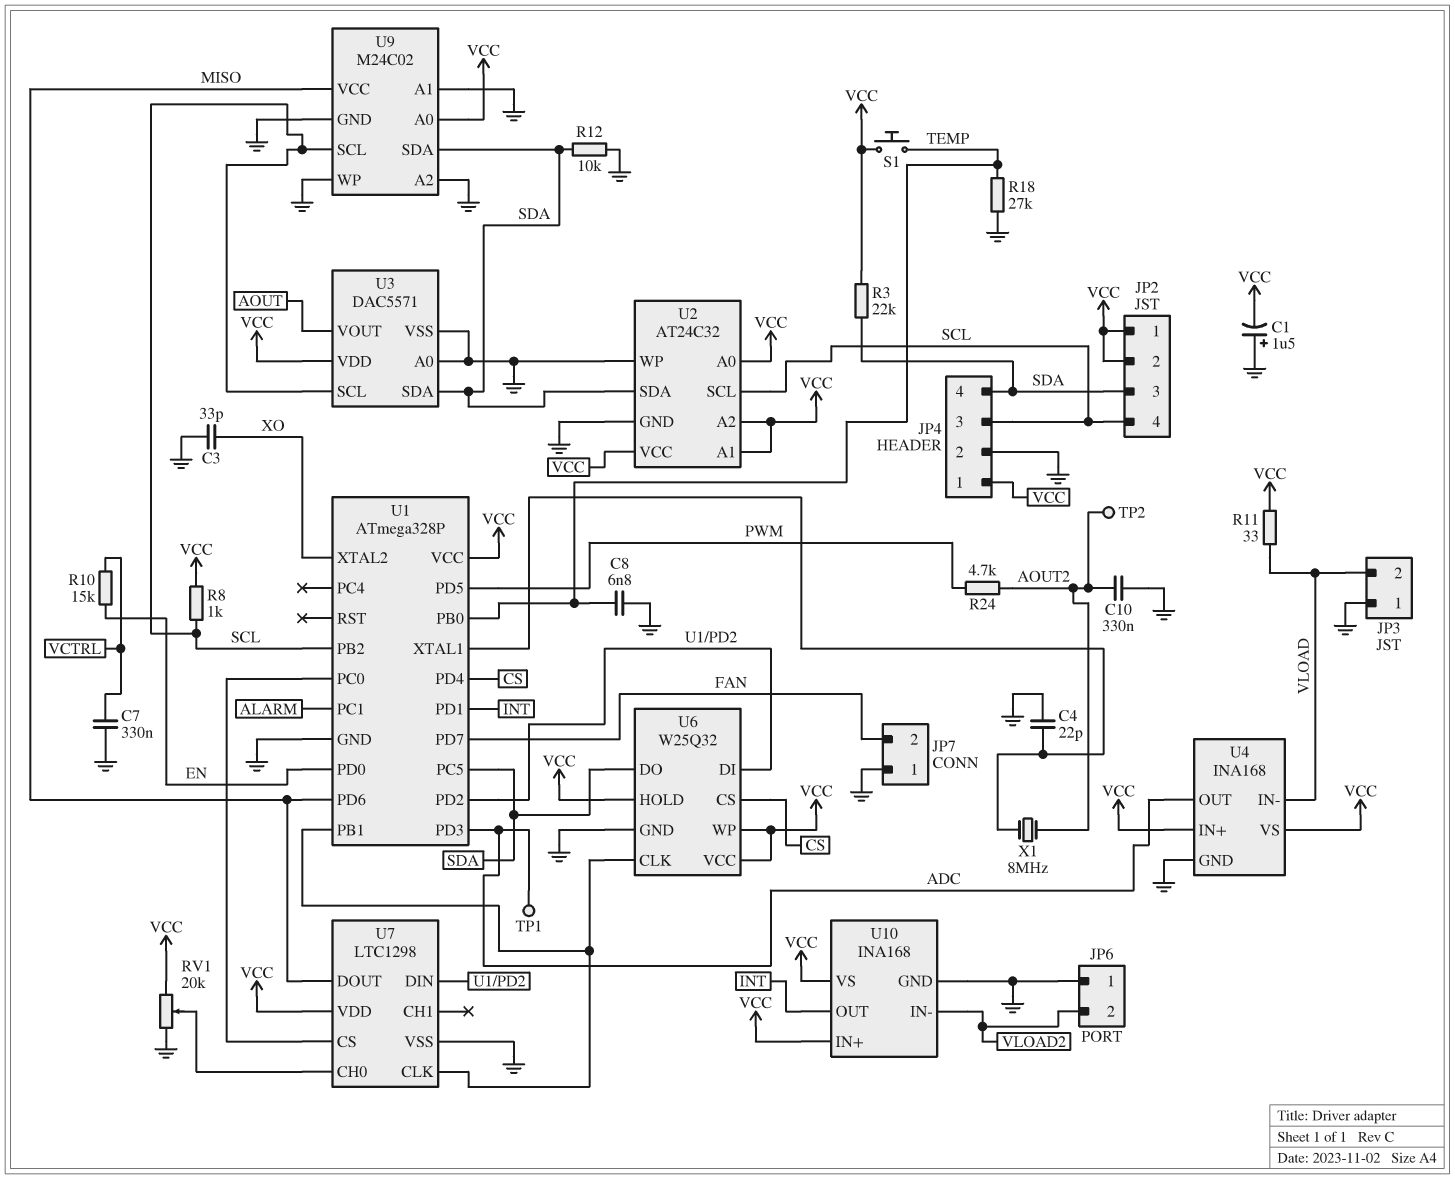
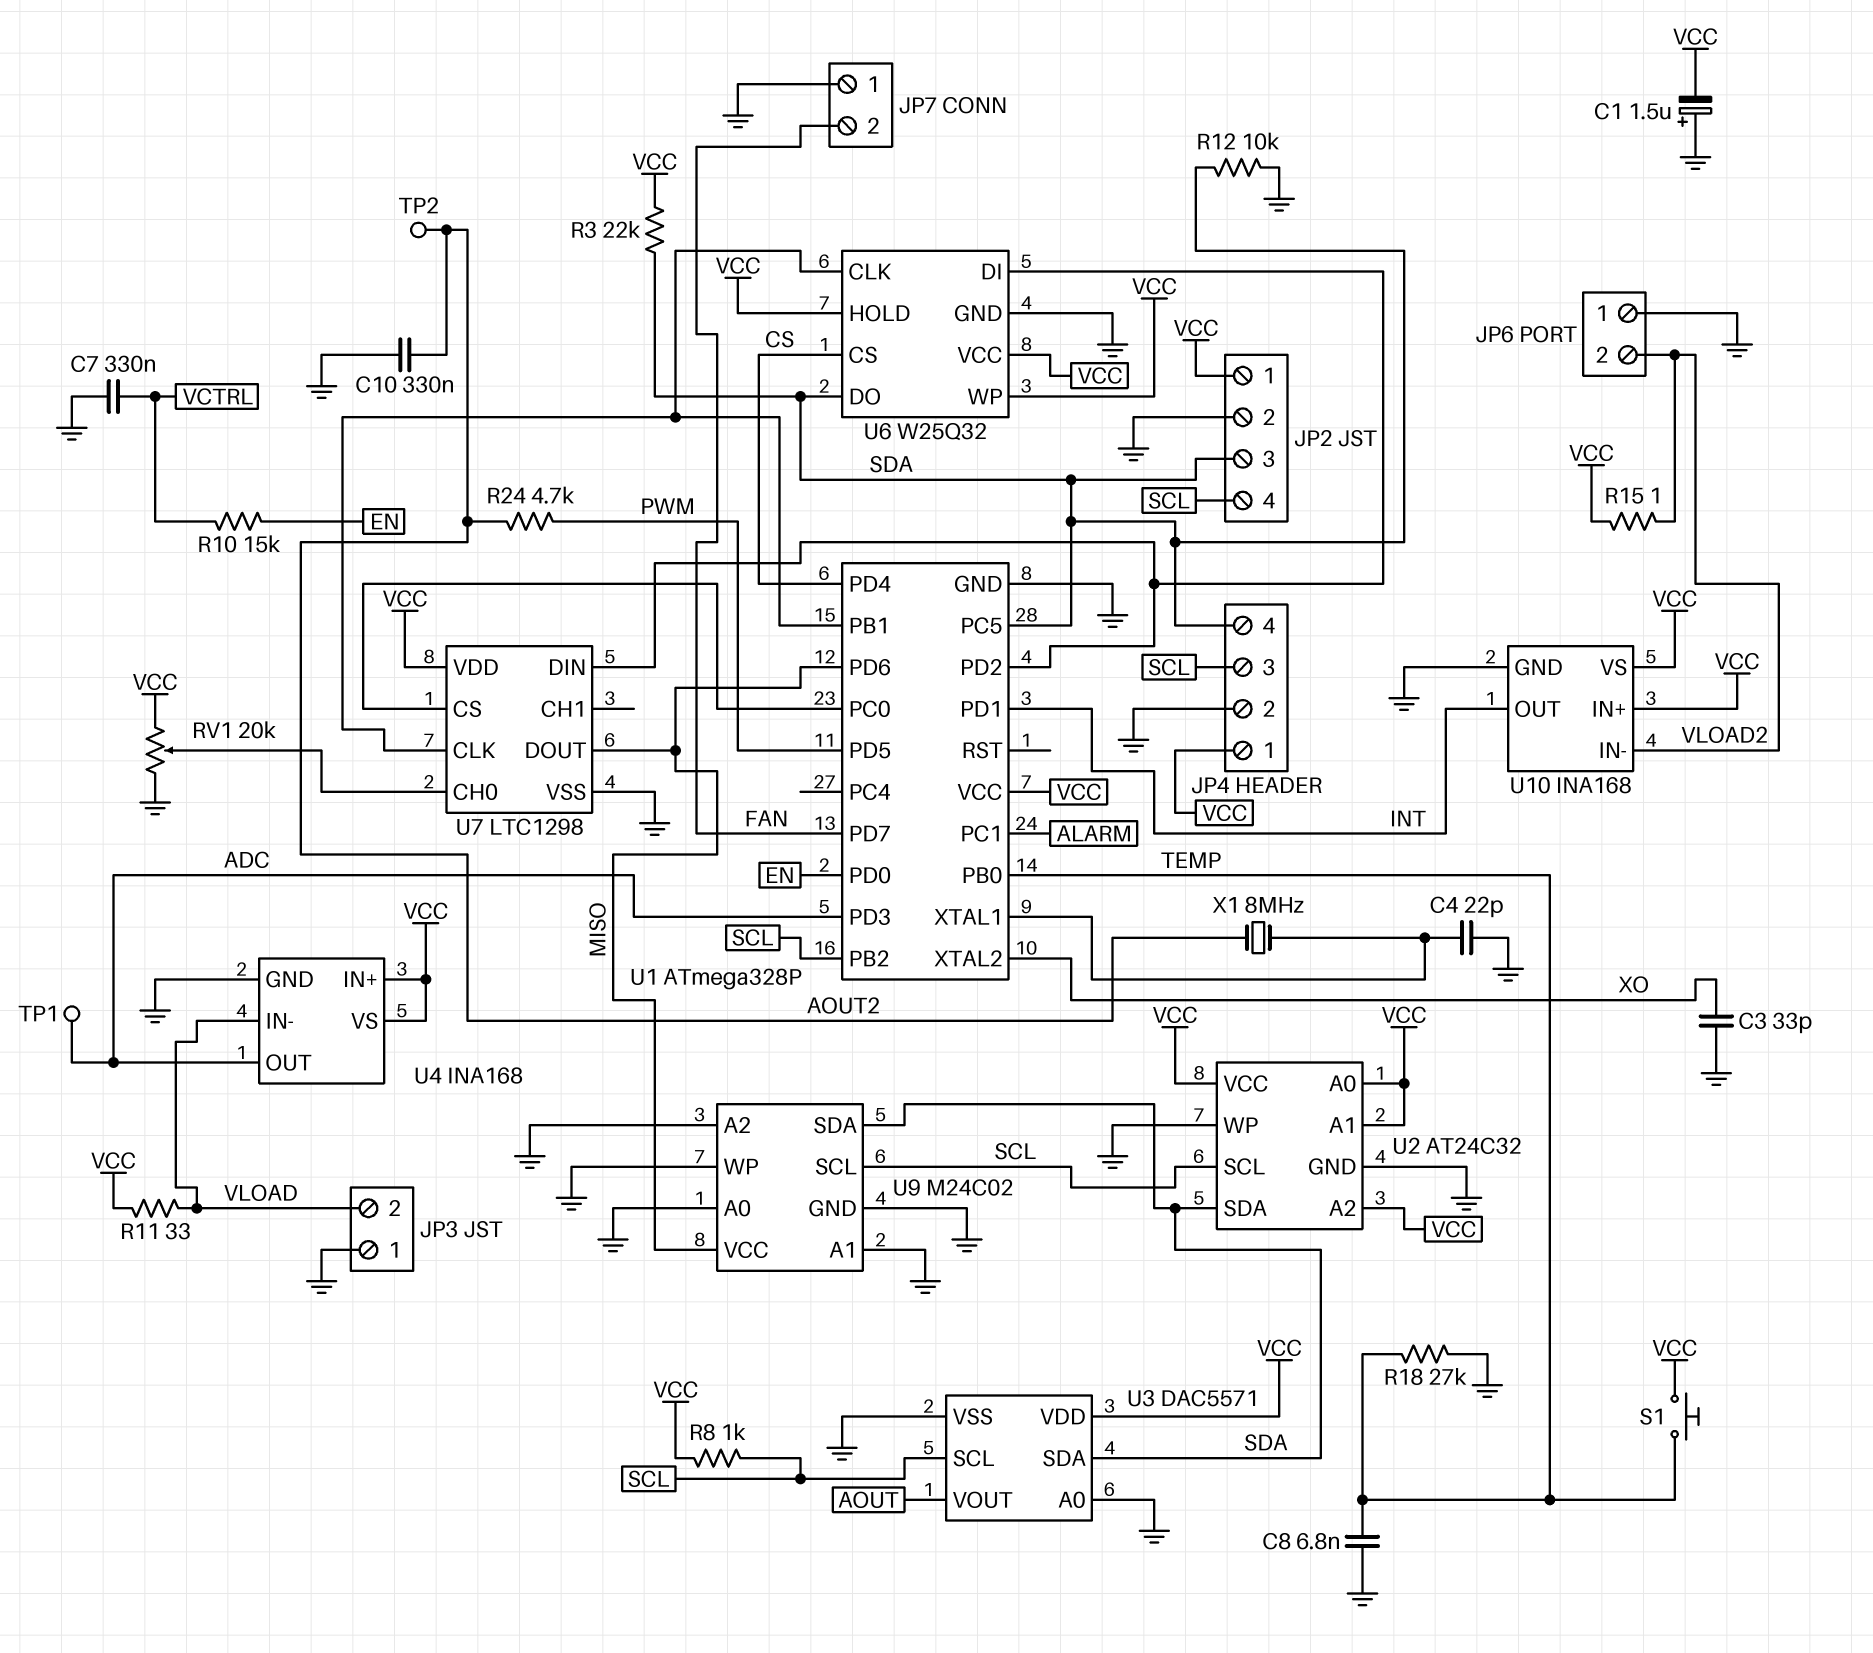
JP2 pin 2: VCC -> GND
R15: none -> 1 (VCC, VLOAD2)
U9 pin A0: VCC -> GND

